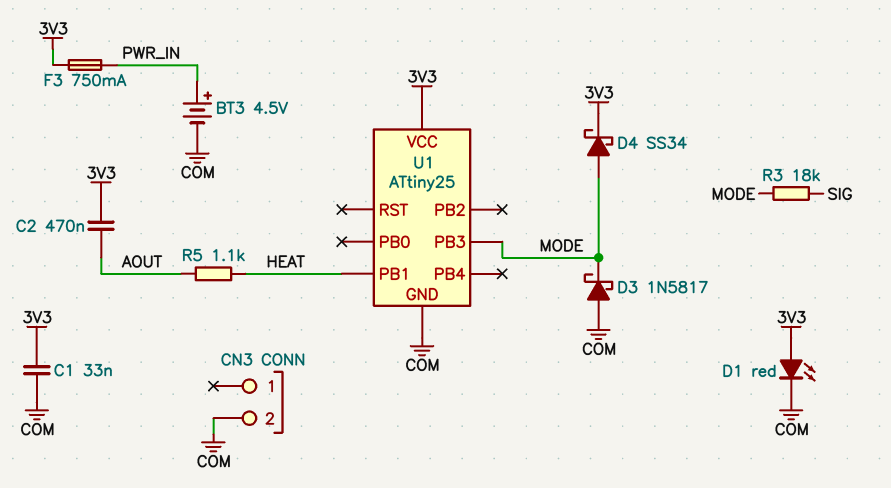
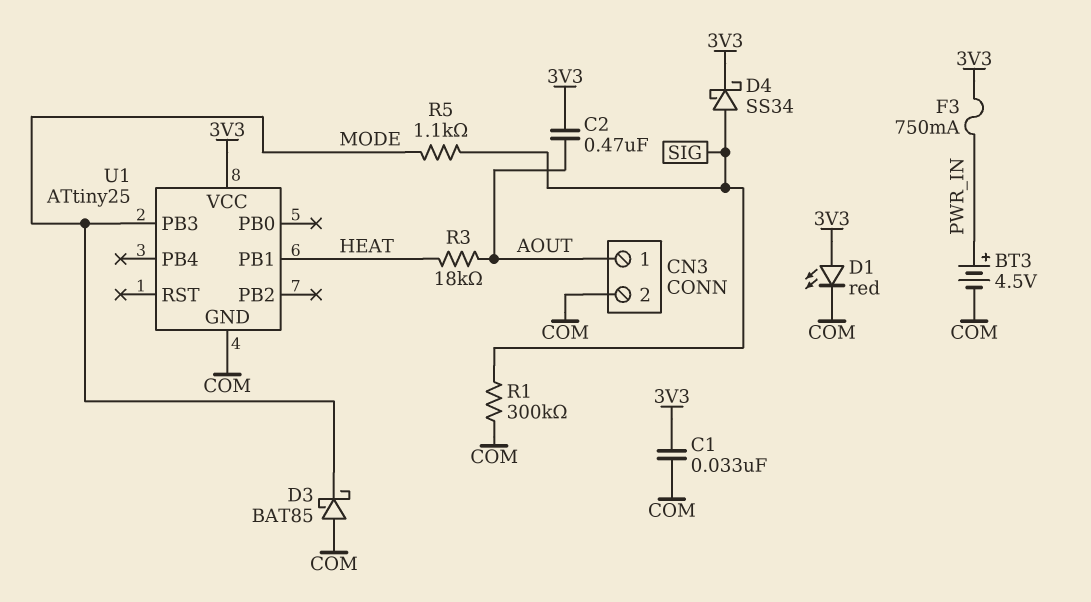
CN3 pin 1: none -> AOUT
D3: schottky 1N5817 (A COM, K MODE) -> schottky BAT85 (A COM, K MODE)
D4: schottky SS34 (A MODE, K 3V3) -> schottky SS34 (A SIG, K 3V3)
R1: none -> 300k (COM, SIG)
R3: 18k (MODE, SIG) -> 18k (AOUT, HEAT)
R5: 1.1k (AOUT, HEAT) -> 1.1k (MODE, SIG)

